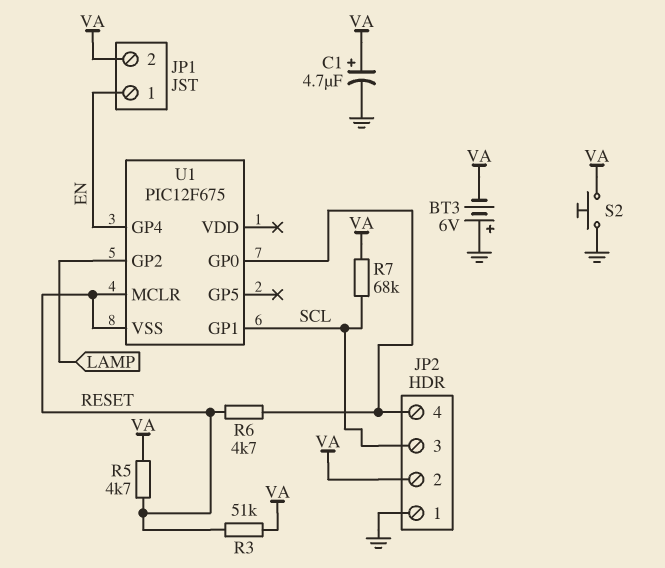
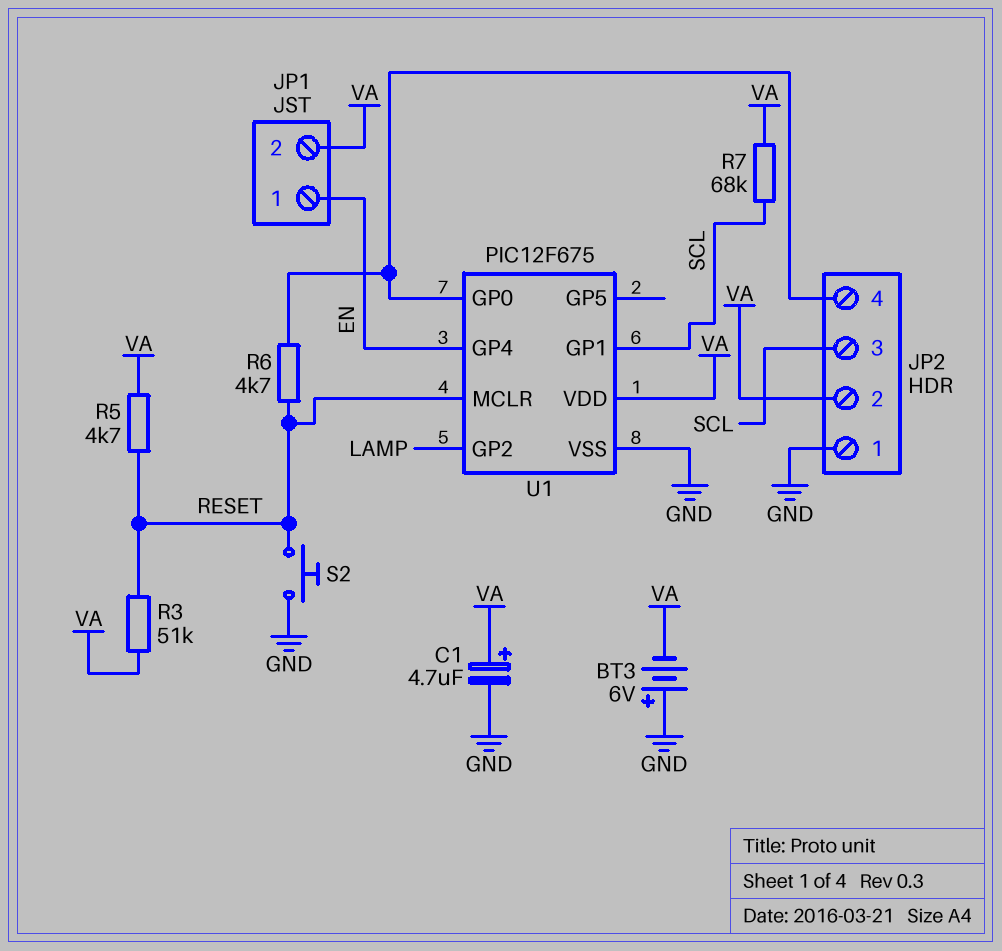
S2: button (GND, VA) -> button (GND, RESET)
U1 pin VDD: none -> VA
U1 pin VSS: RESET -> GND

